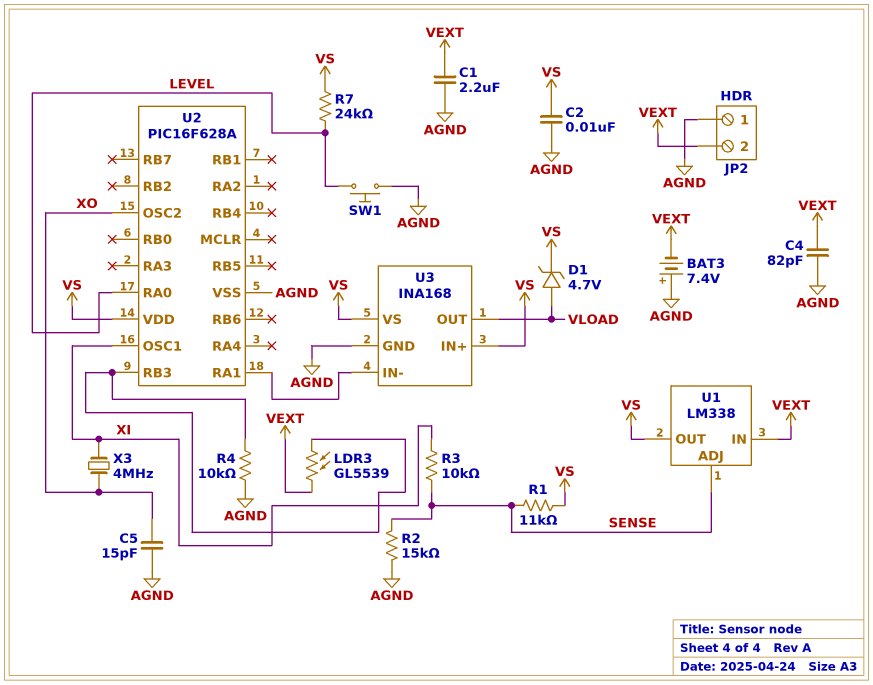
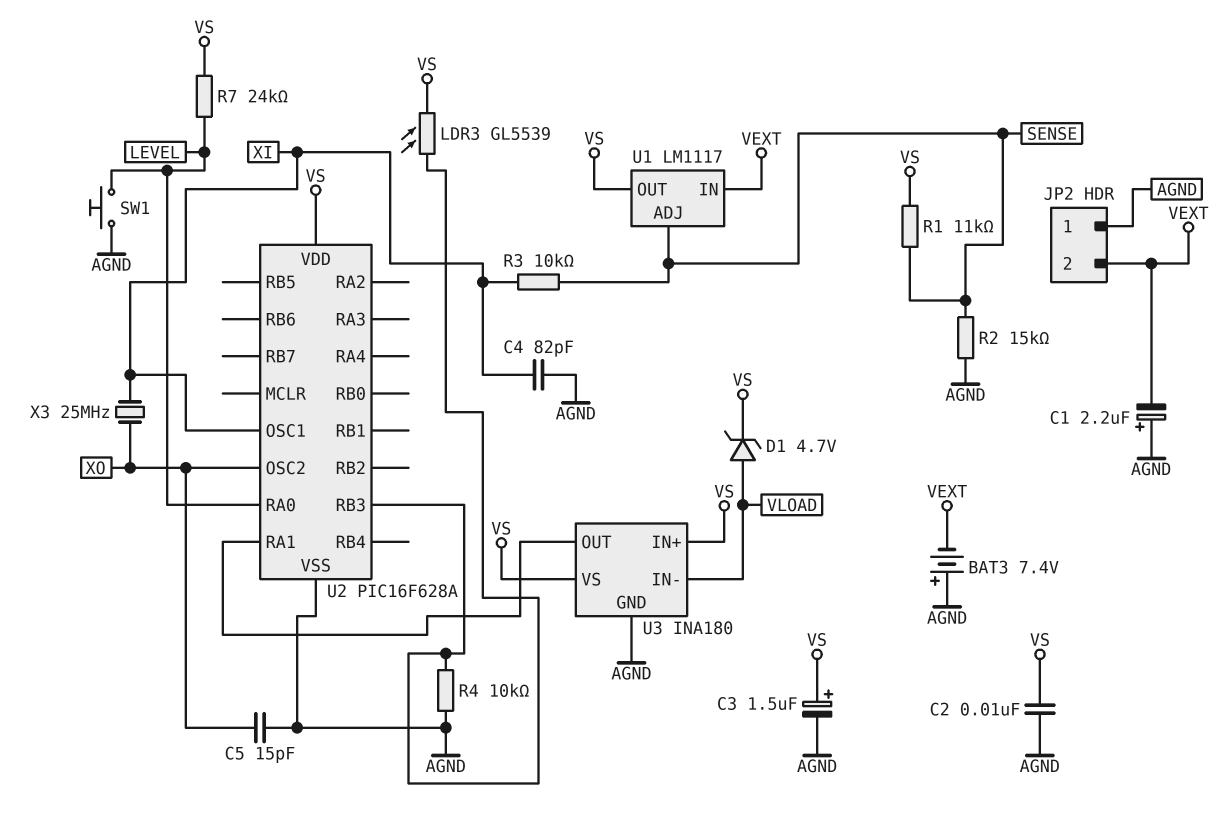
C1: 2.2uF (AGND, VEXT) -> 2.2uF (plus AGND, minus VEXT)
C3: none -> 1.5uF (plus VS, minus AGND)
C4: 82pF (AGND, VEXT) -> 82pF (AGND, XI)
LDR3: GL5539 (U2/RB3, VEXT) -> GL5539 (U2/RB3, VS)
U1: LM338 -> LM1117
U3: INA168 -> INA180
U3 pin IN-: U2/RA1 -> VLOAD
U3 pin OUT: VLOAD -> U2/RA1
X3: 4MHz (XI, XO) -> 25MHz (XI, XO)

